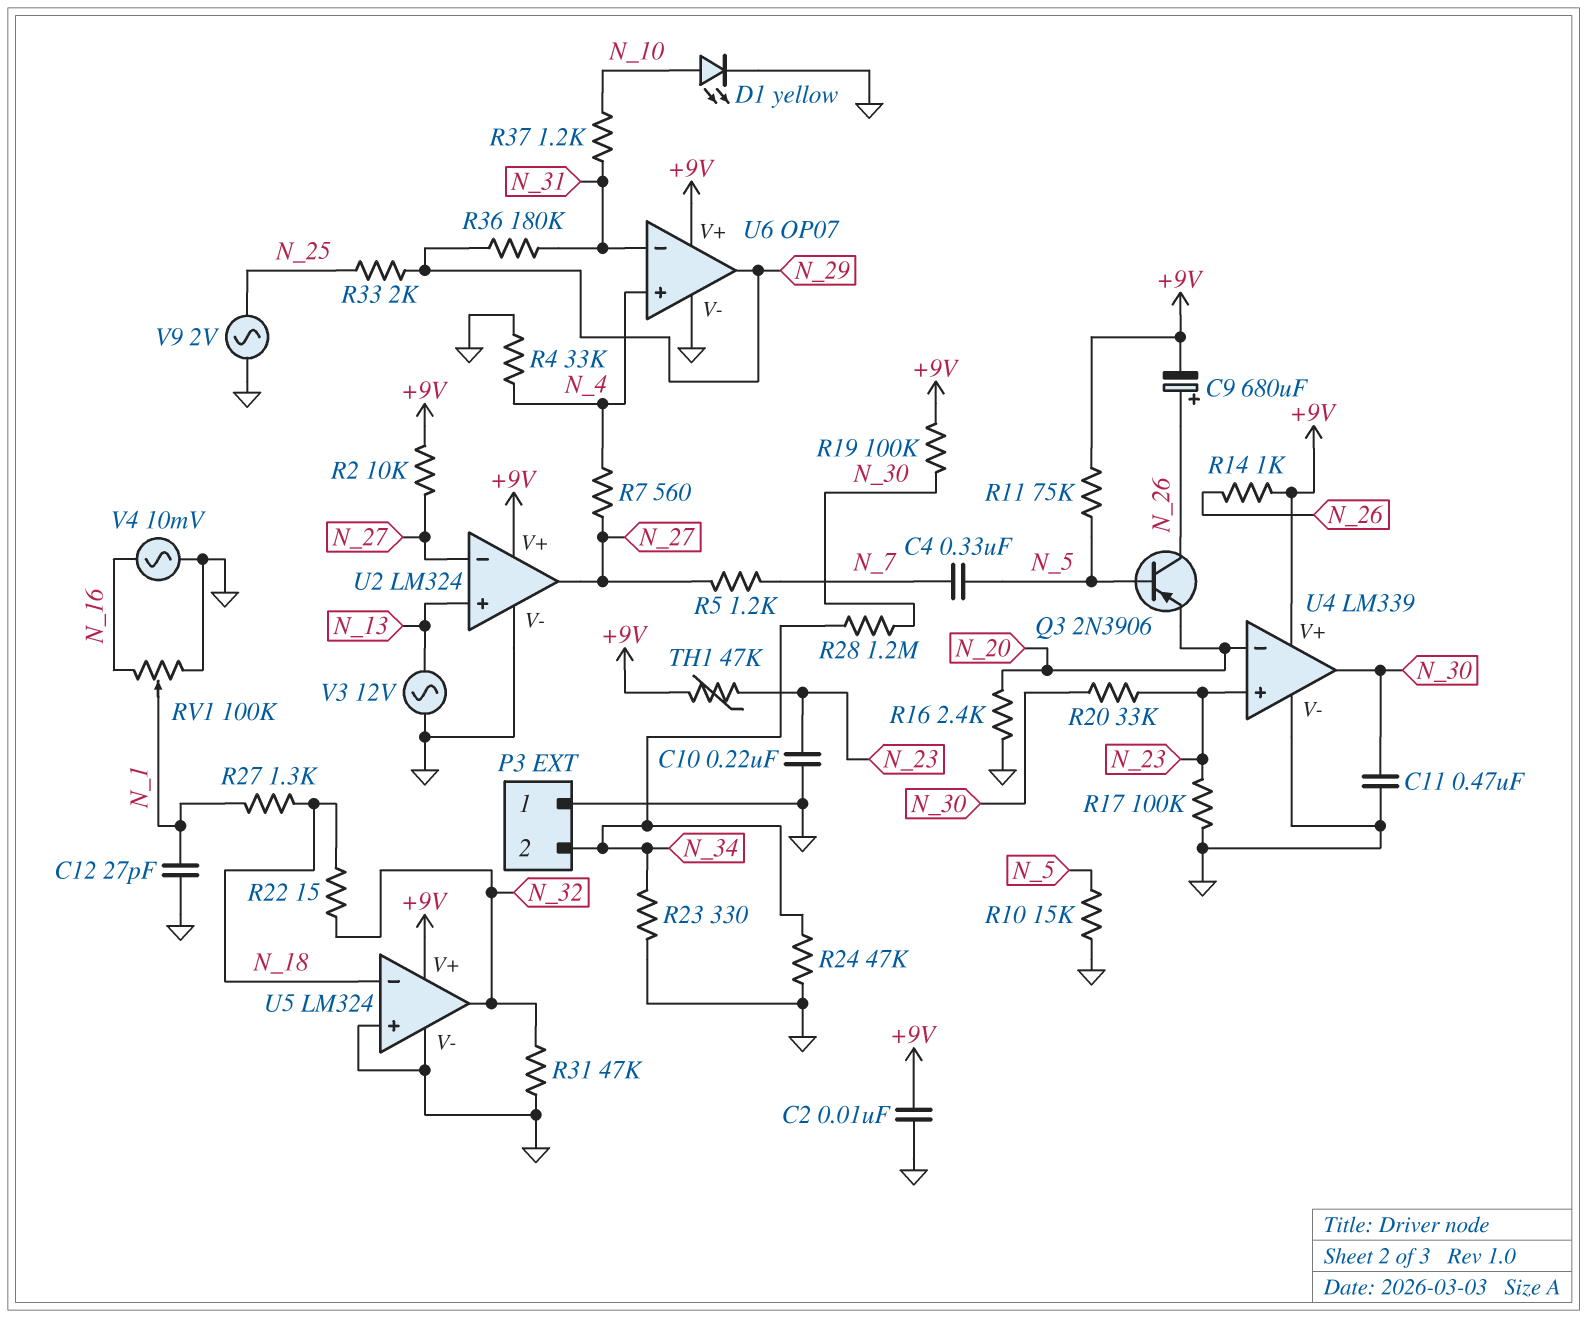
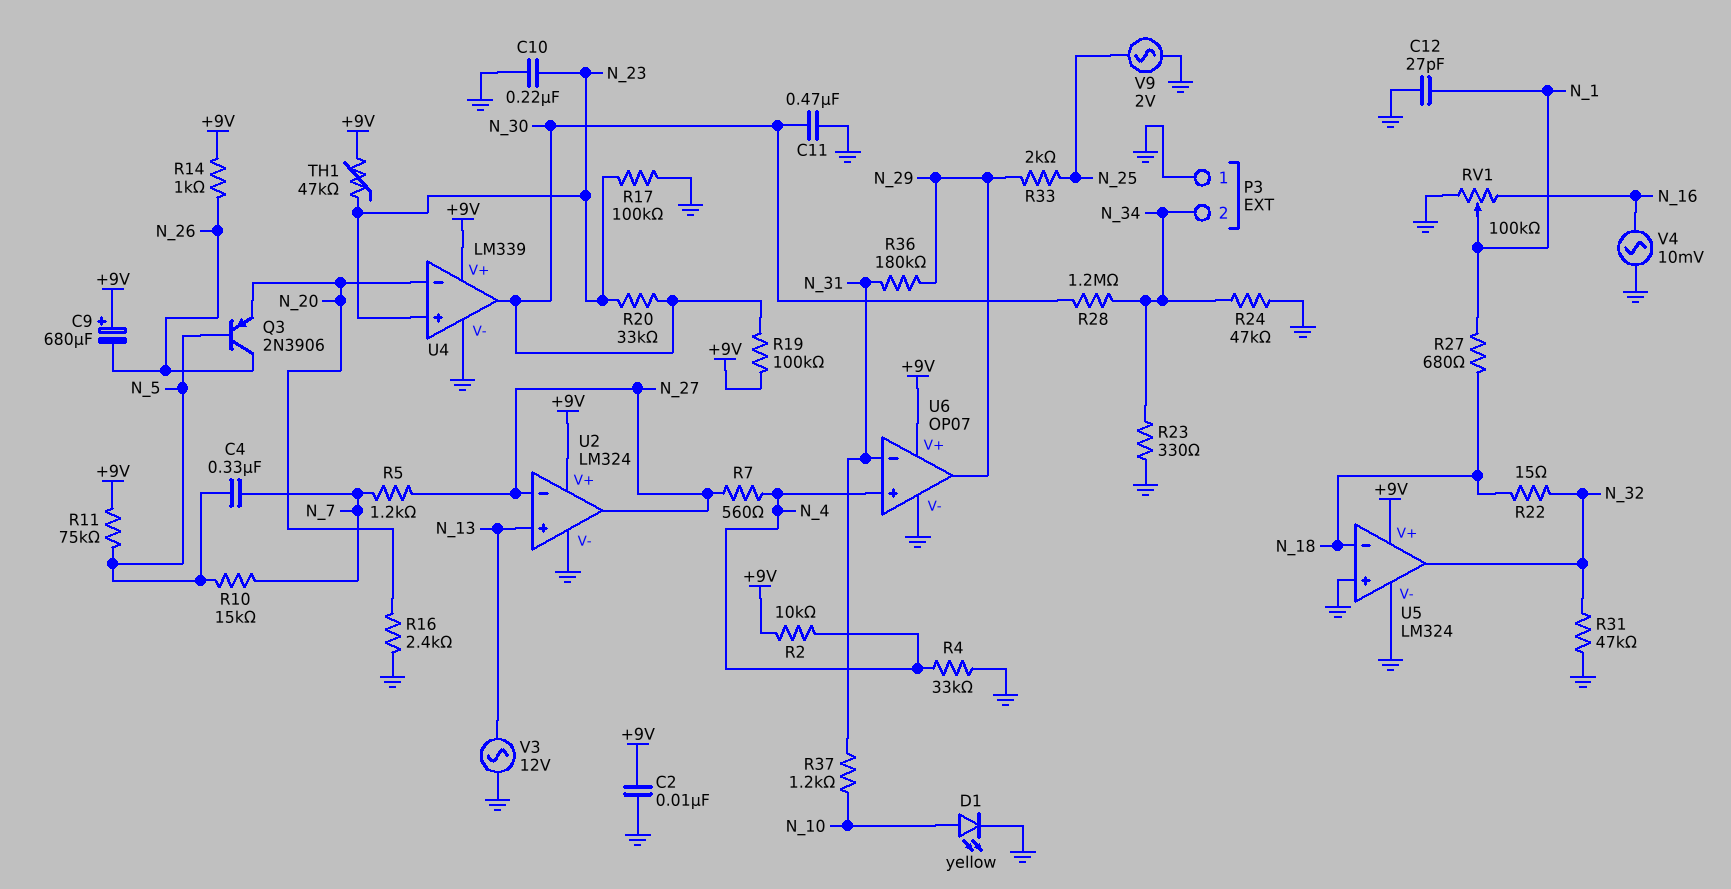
C9: 680uF (plus N_26, minus +9V) -> 680uF (plus +9V, minus N_26)
R2: 10k (+9V, N_27) -> 10k (+9V, N_4)
R10: 15k (GND, N_5) -> 15k (N_5, N_7)
R27: 1.3k (N_1, N_18) -> 680 (N_1, N_18)

